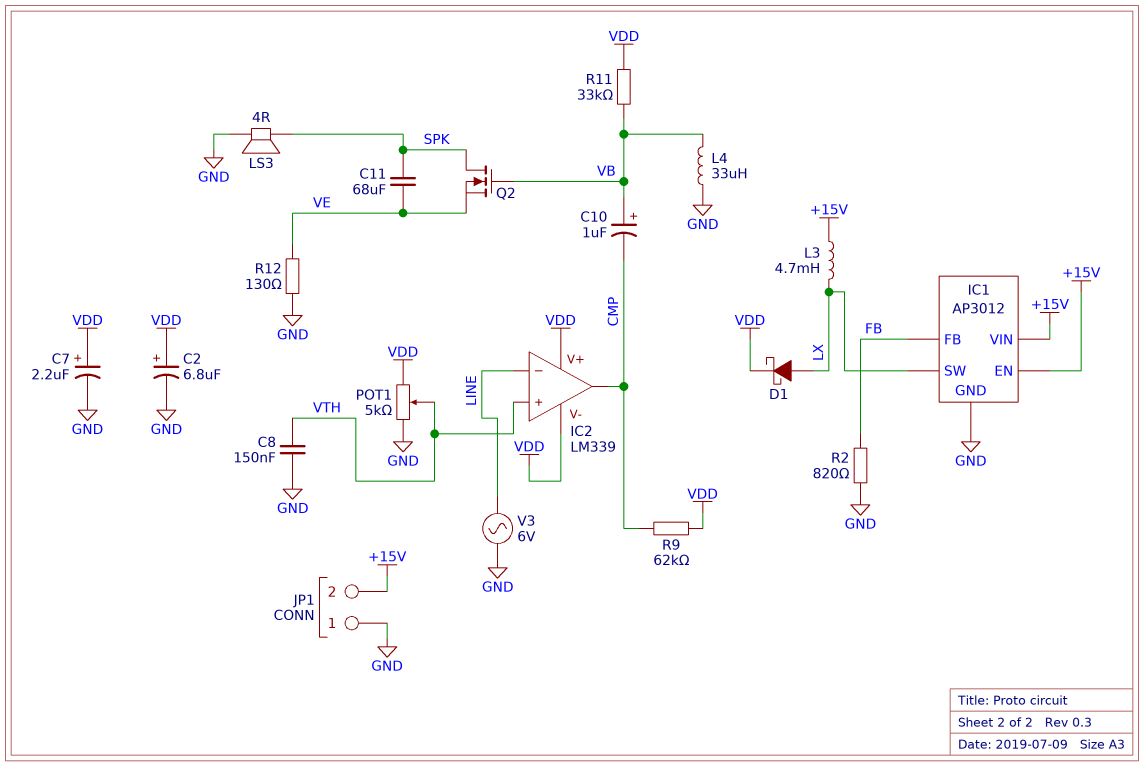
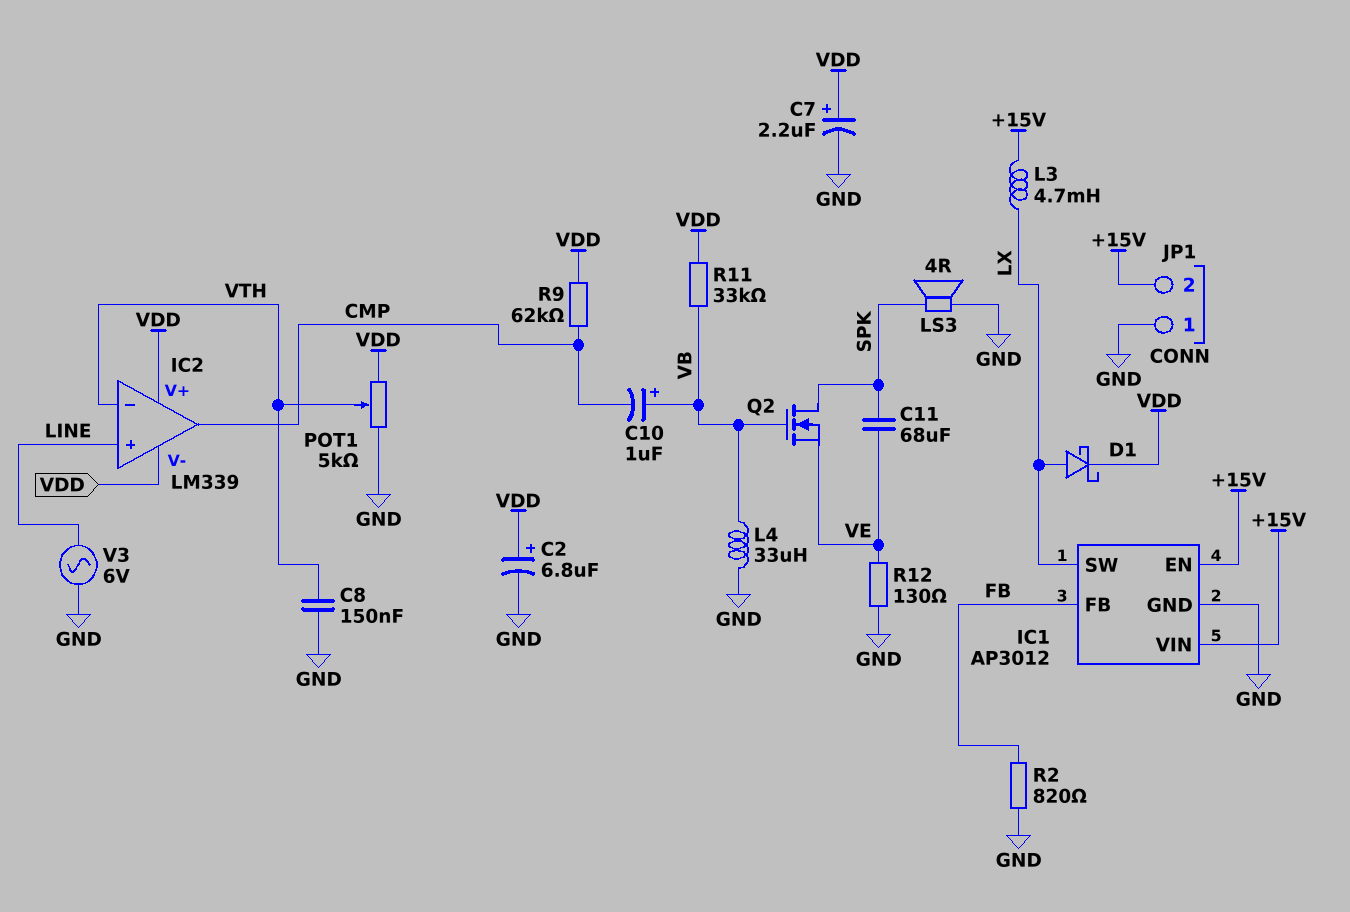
IC2 pin in+: VTH -> LINE
IC2 pin in-: LINE -> VTH

